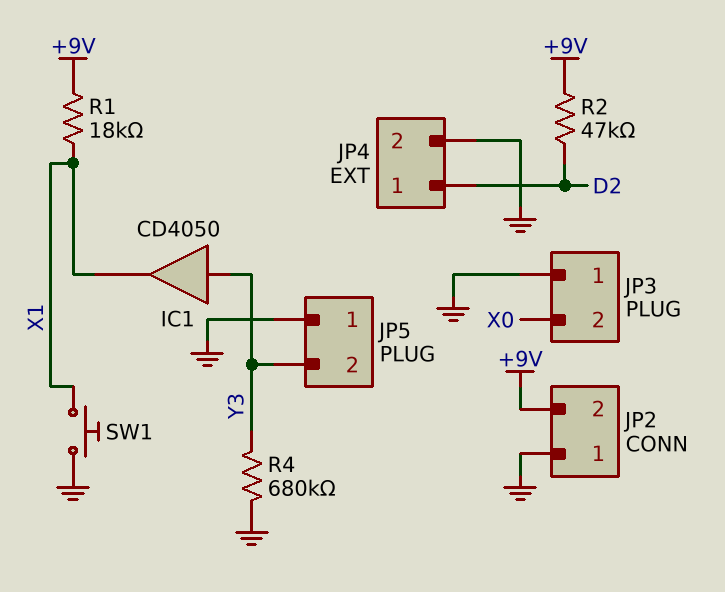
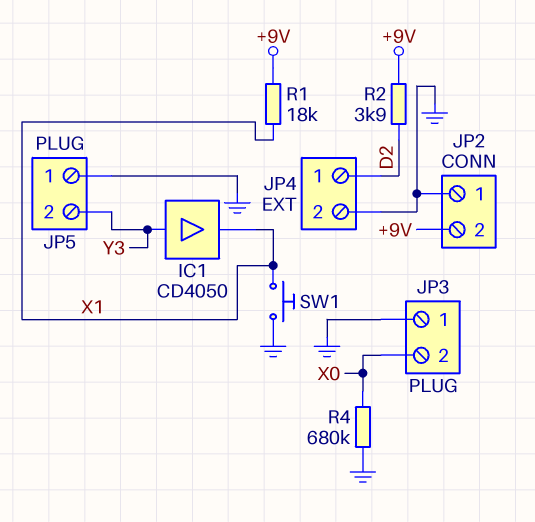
R2: 47k (+9V, D2) -> 3.9k (+9V, D2)
R4: 680k (GND, Y3) -> 680k (GND, X0)

